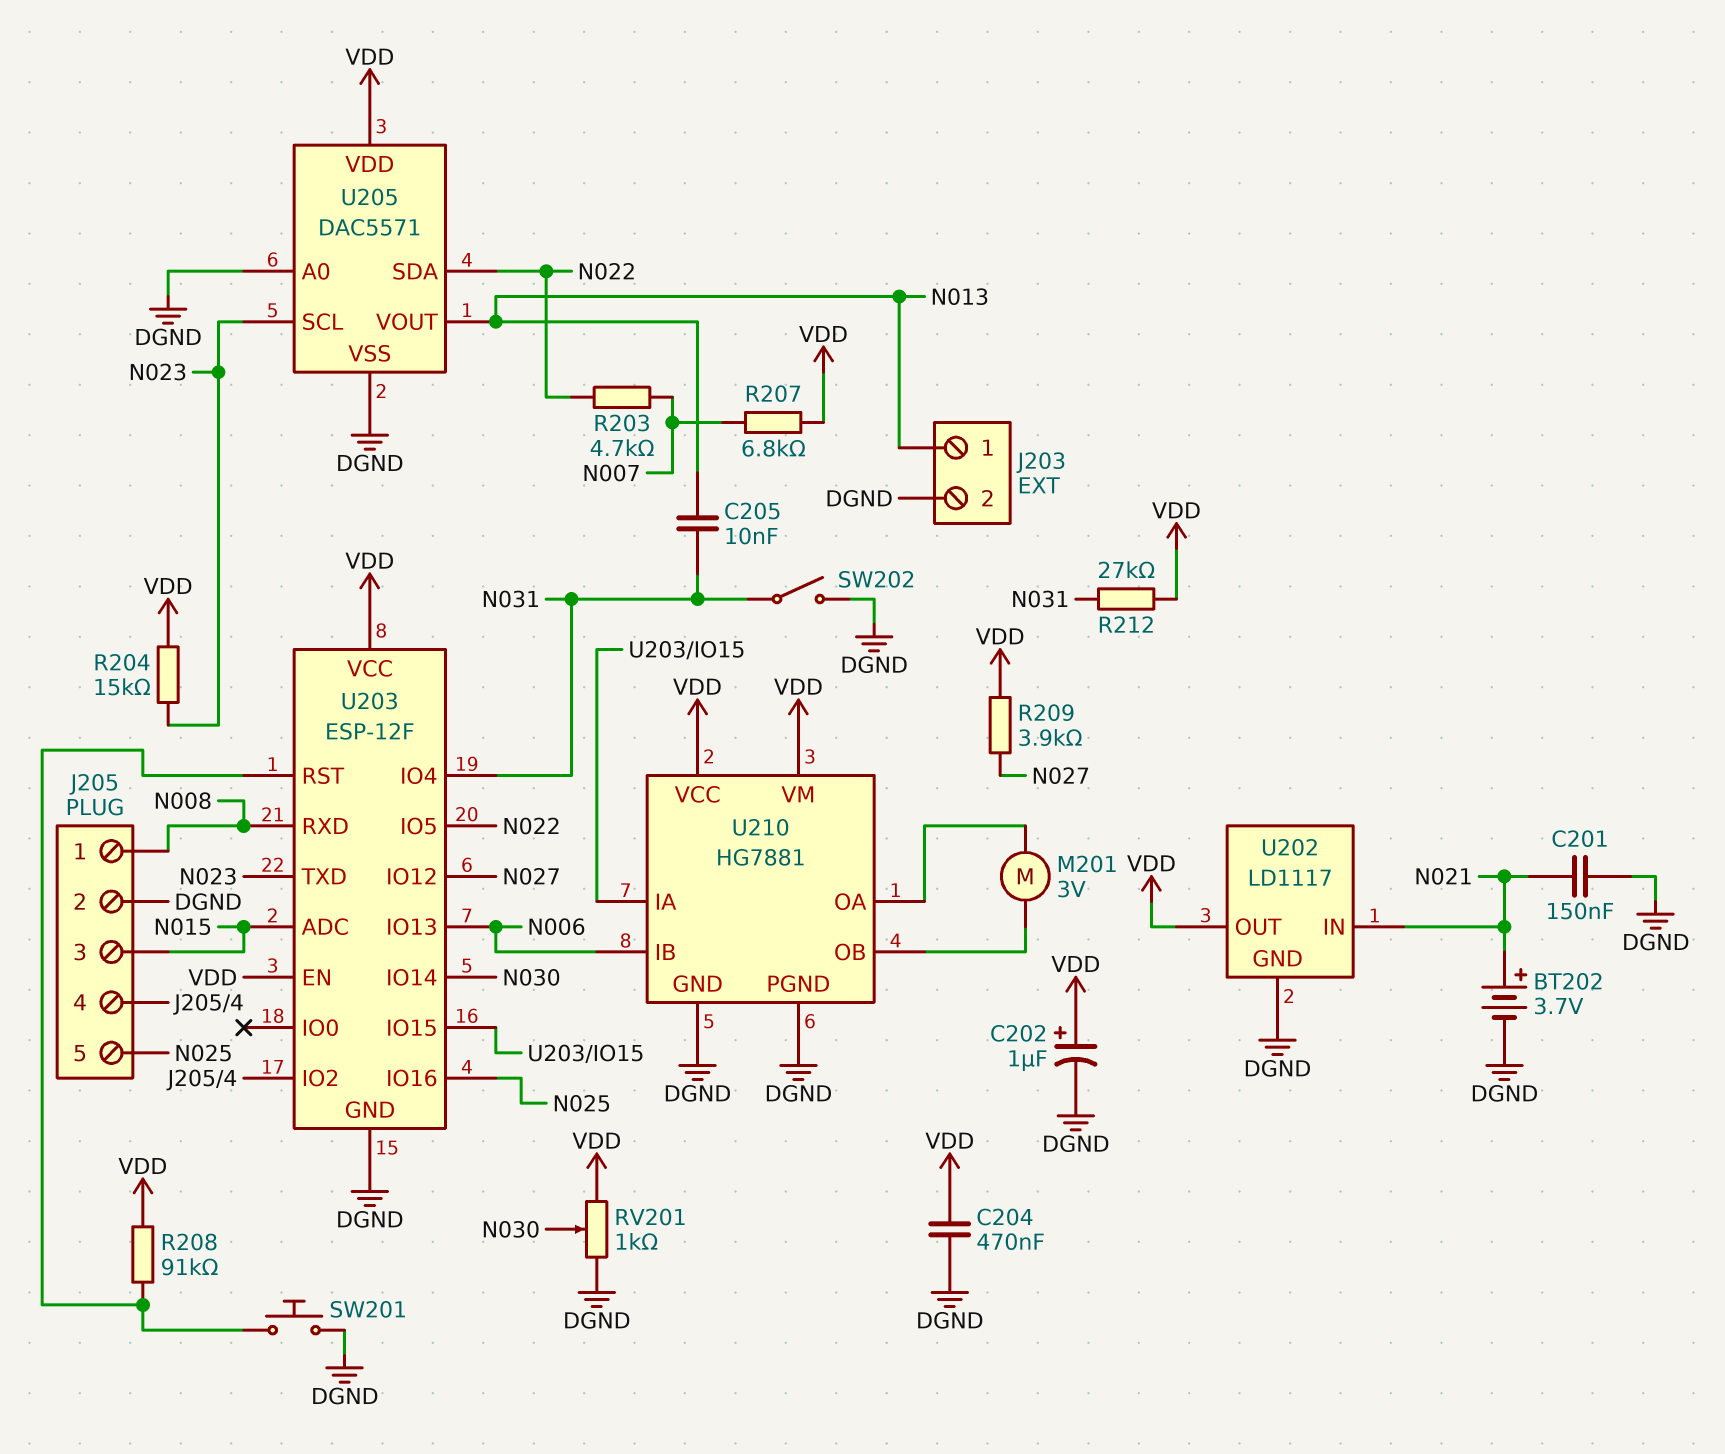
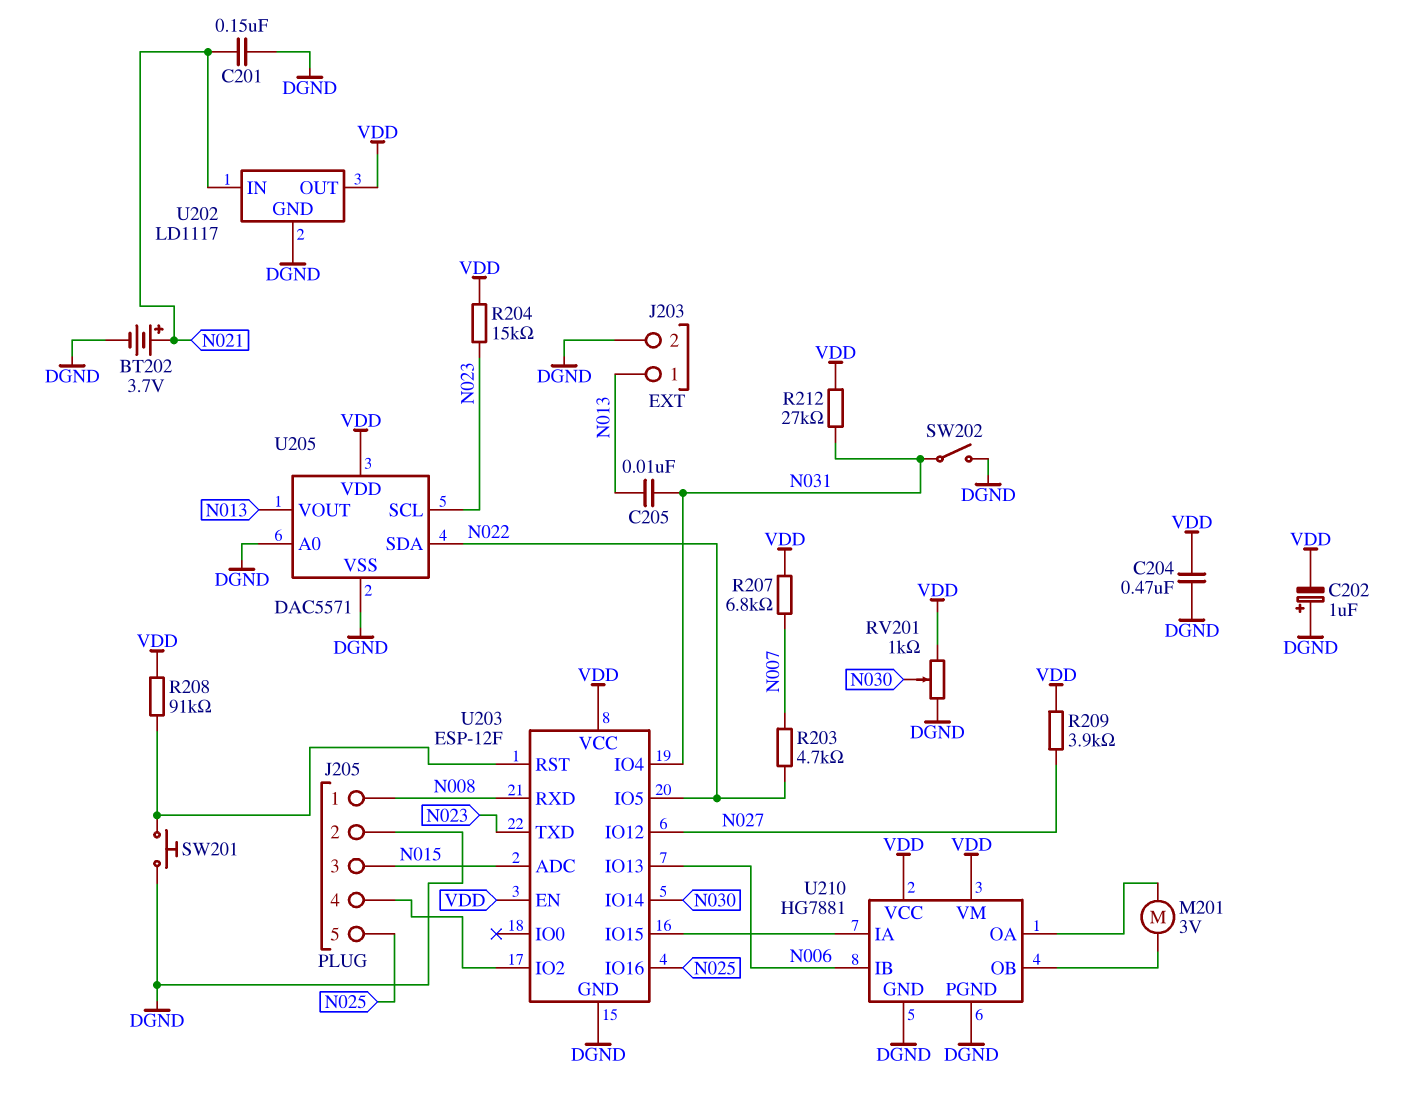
C202: 1uF (plus VDD, minus DGND) -> 1uF (plus DGND, minus VDD)

